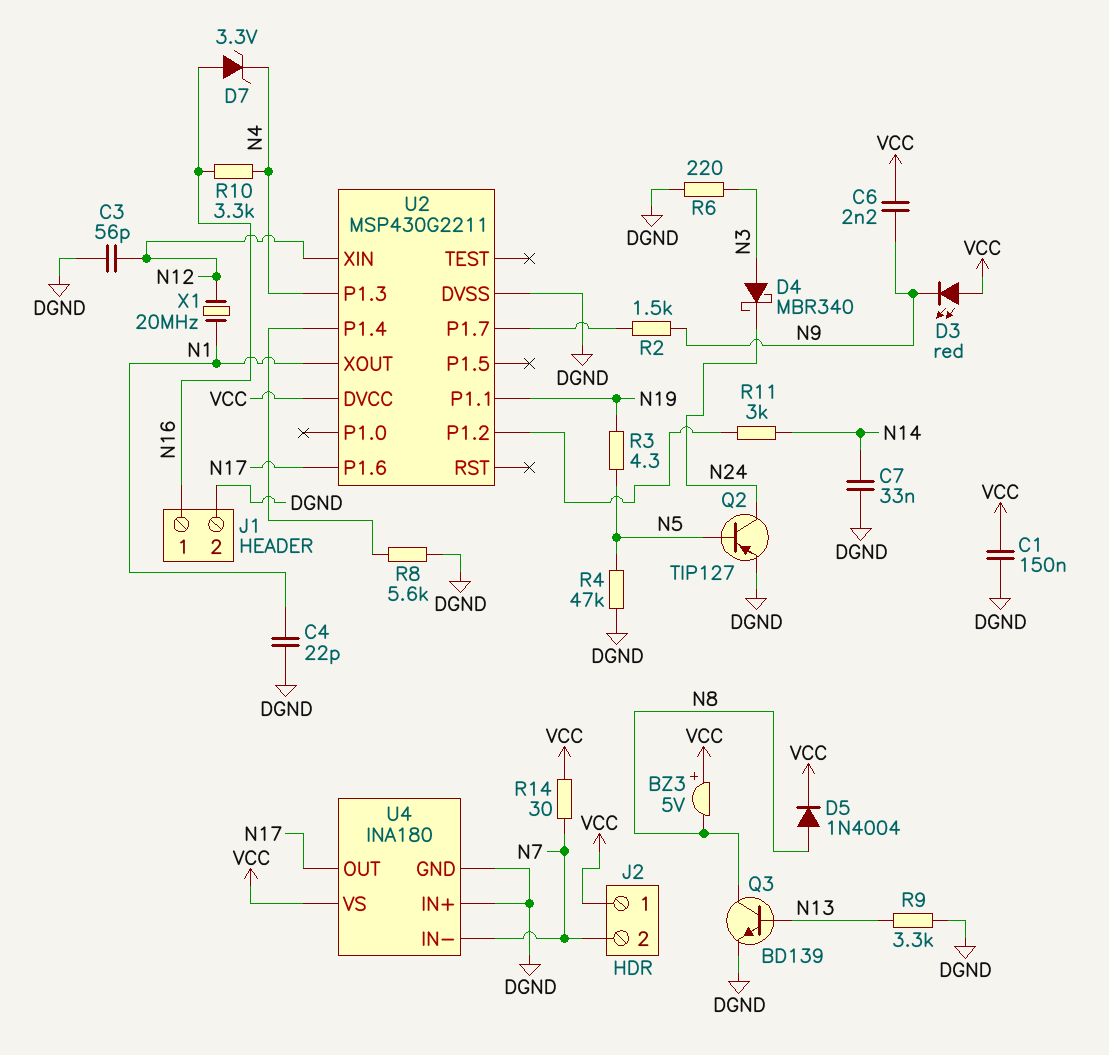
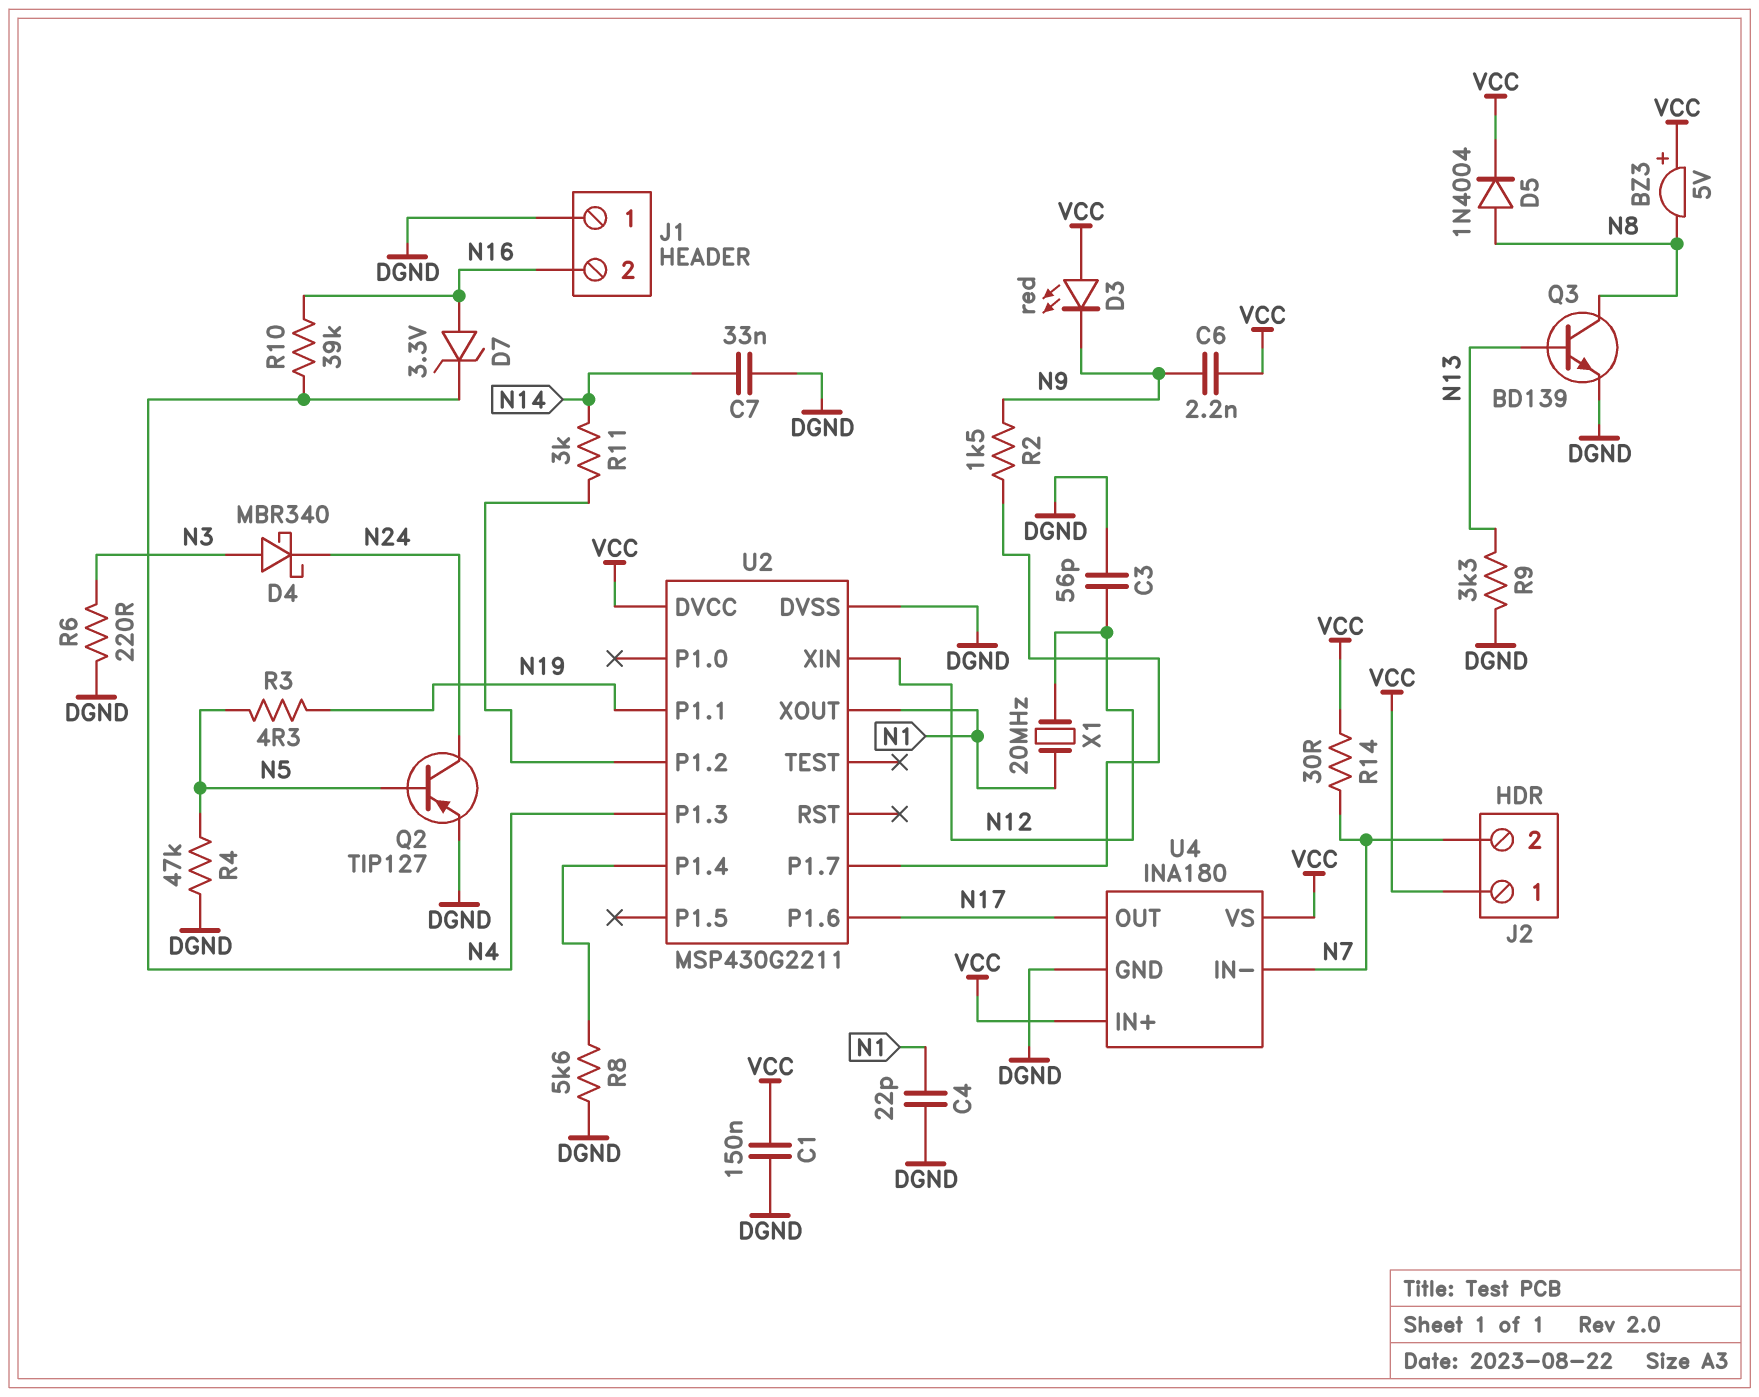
J1 pin 1: N16 -> DGND
J1 pin 2: DGND -> N16
R10: 3.3k (N4, N16) -> 39k (N4, N16)
U4 pin IN+: DGND -> VCC

